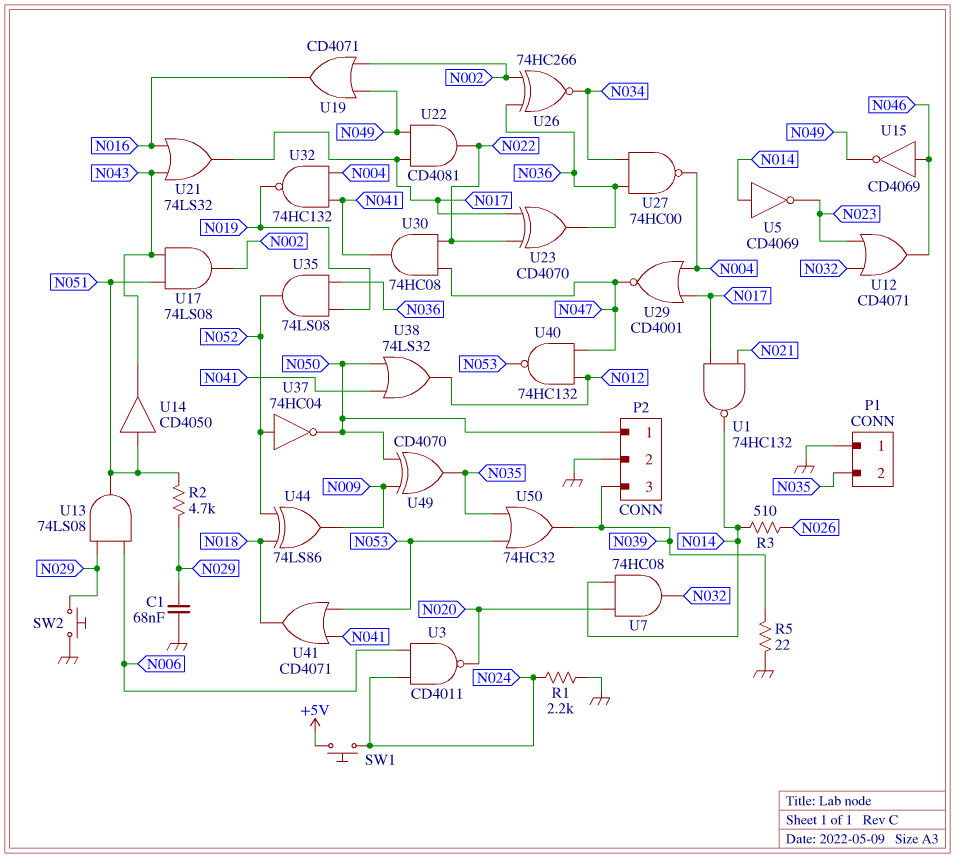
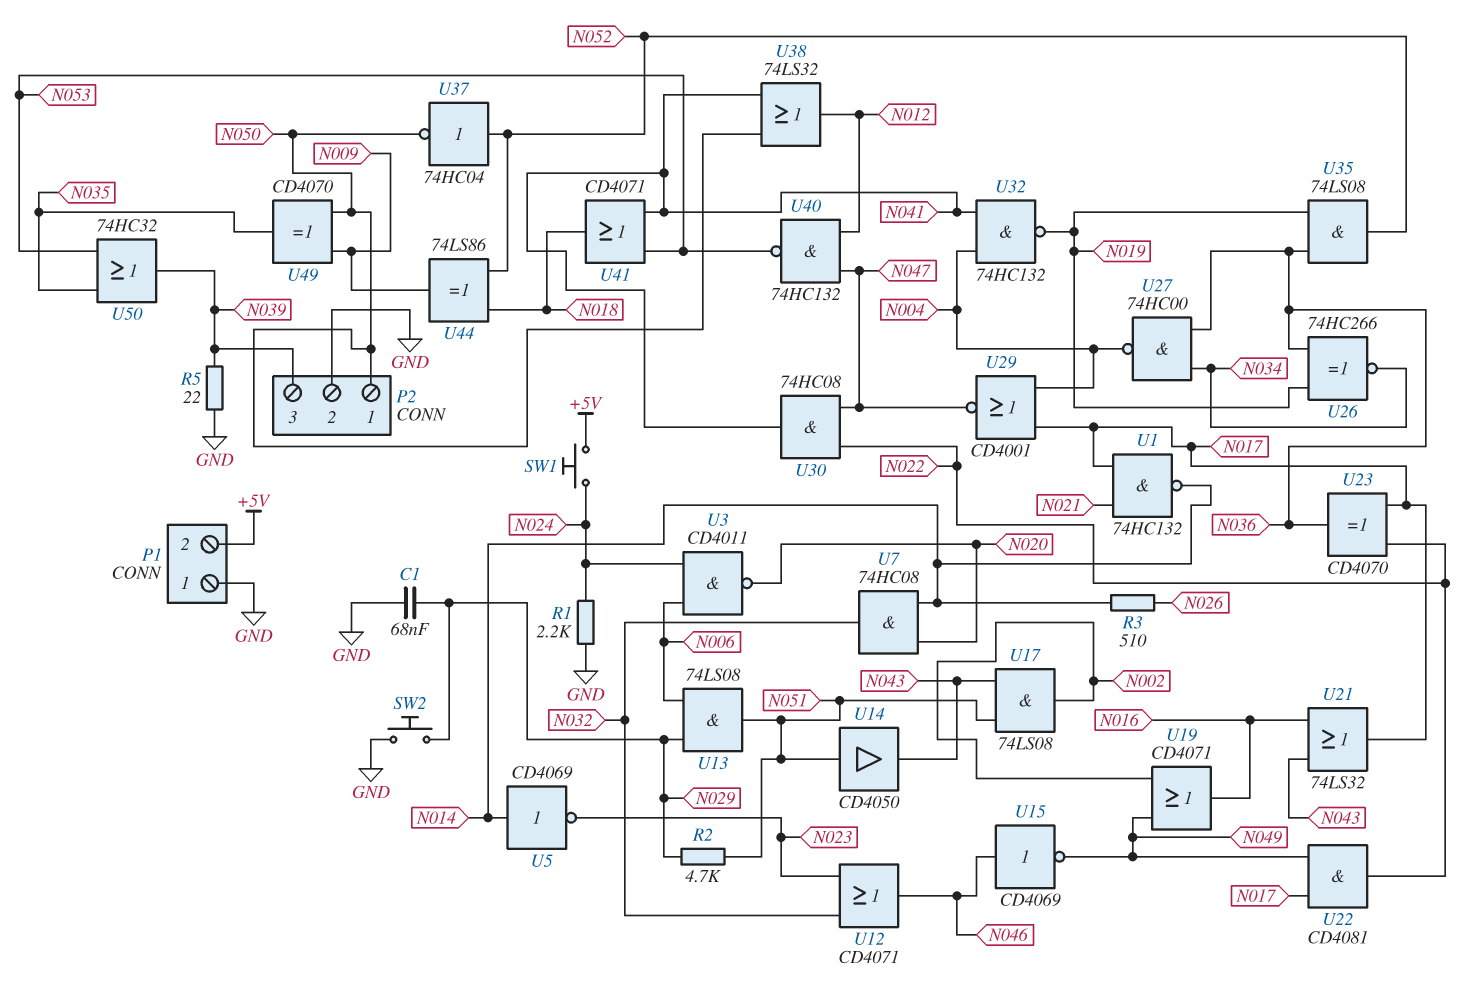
P1 pin 2: N035 -> +5V
U26: XNOR 74HC266 (in N002, in N036, out N034) -> XNOR 74HC266 (in N019, in N036, out N034)

